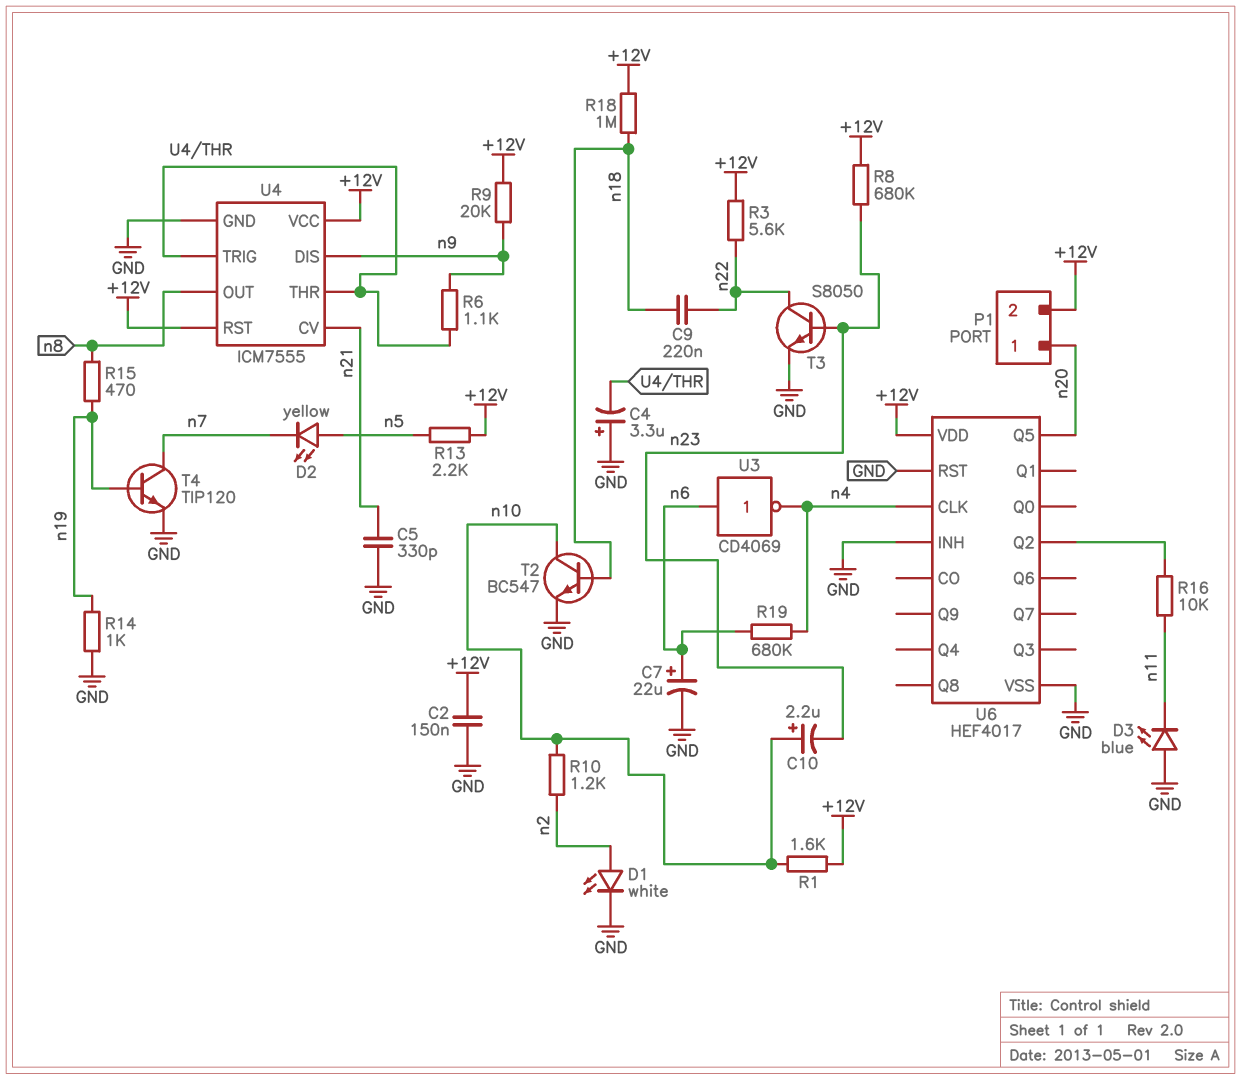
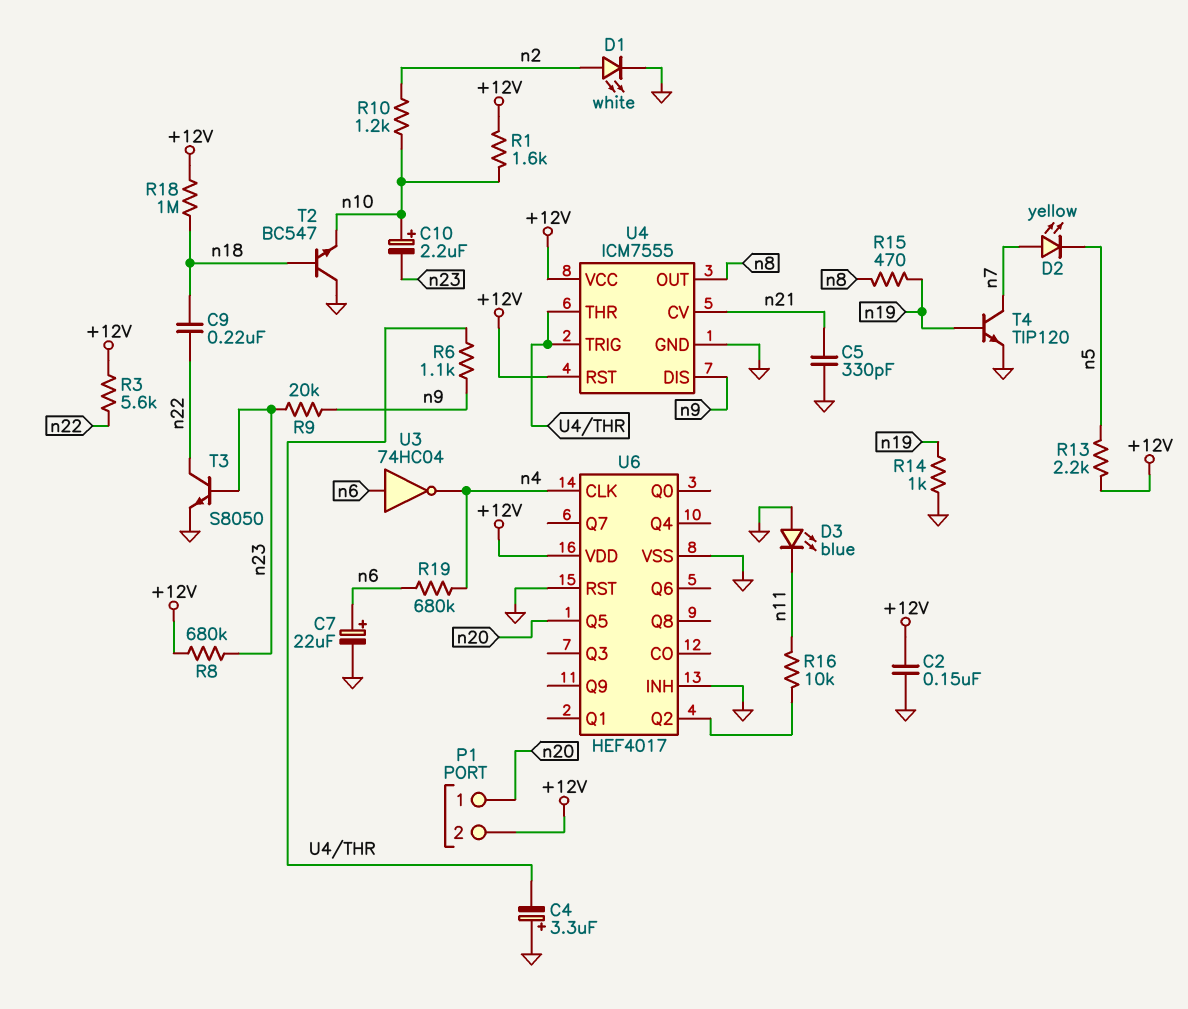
D2: LED yellow (A n5, K n7) -> LED yellow (A n7, K n5)
R9: 20k (+12V, n9) -> 20k (n9, n23)
T2: NPN BC547 (B n18, C n10, E GND) -> NPN BC547 (B n18, C GND, E n10)
U3: NOT CD4069 (in n6, out n4) -> NOT 74HC04 (in n6, out n4)

